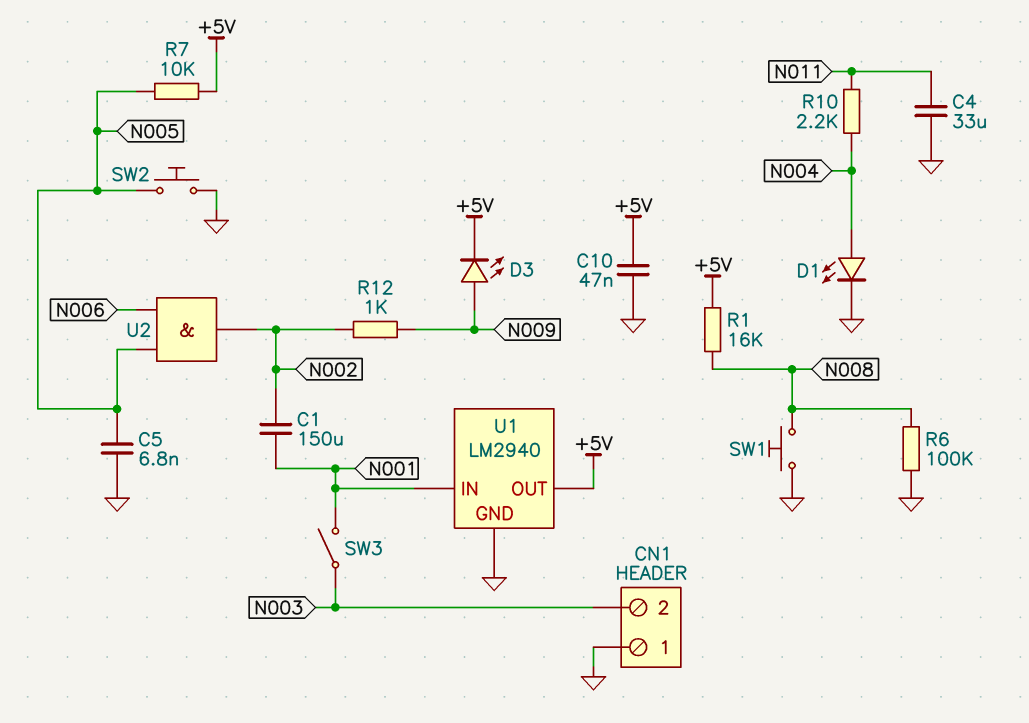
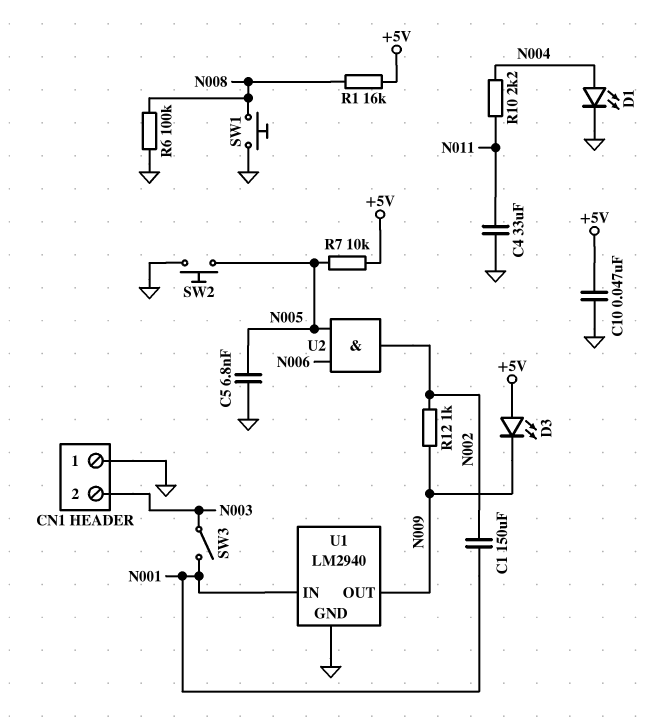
D3: LED (A N009, K +5V) -> LED (A +5V, K N009)
U1 pin OUT: +5V -> N009

